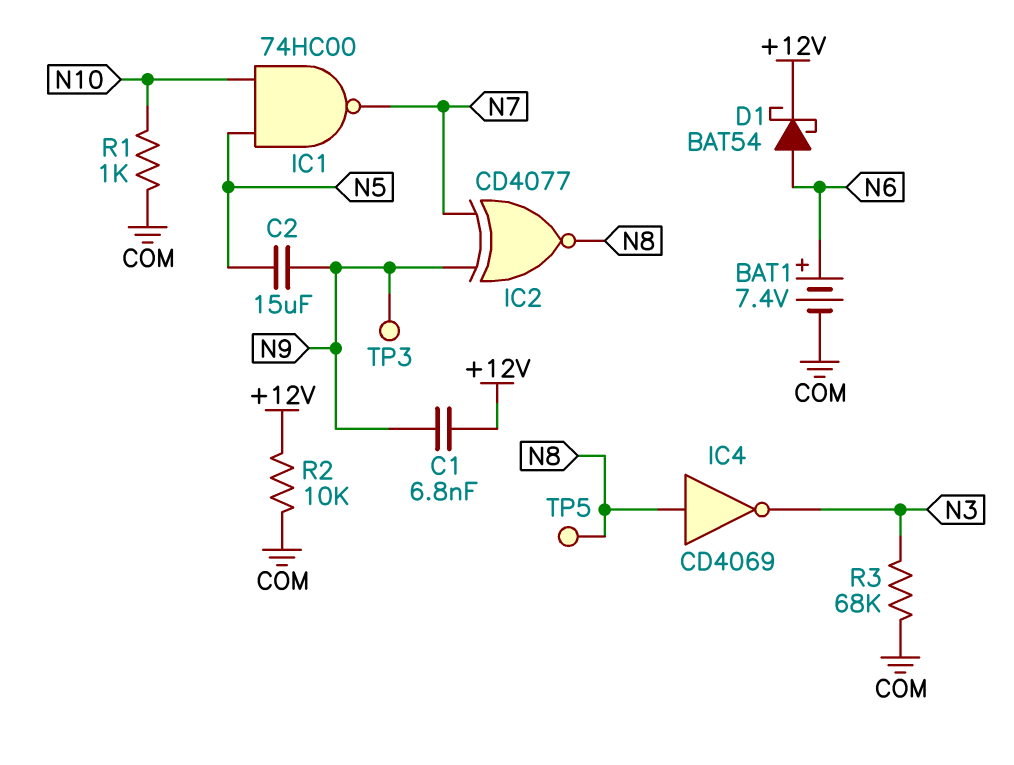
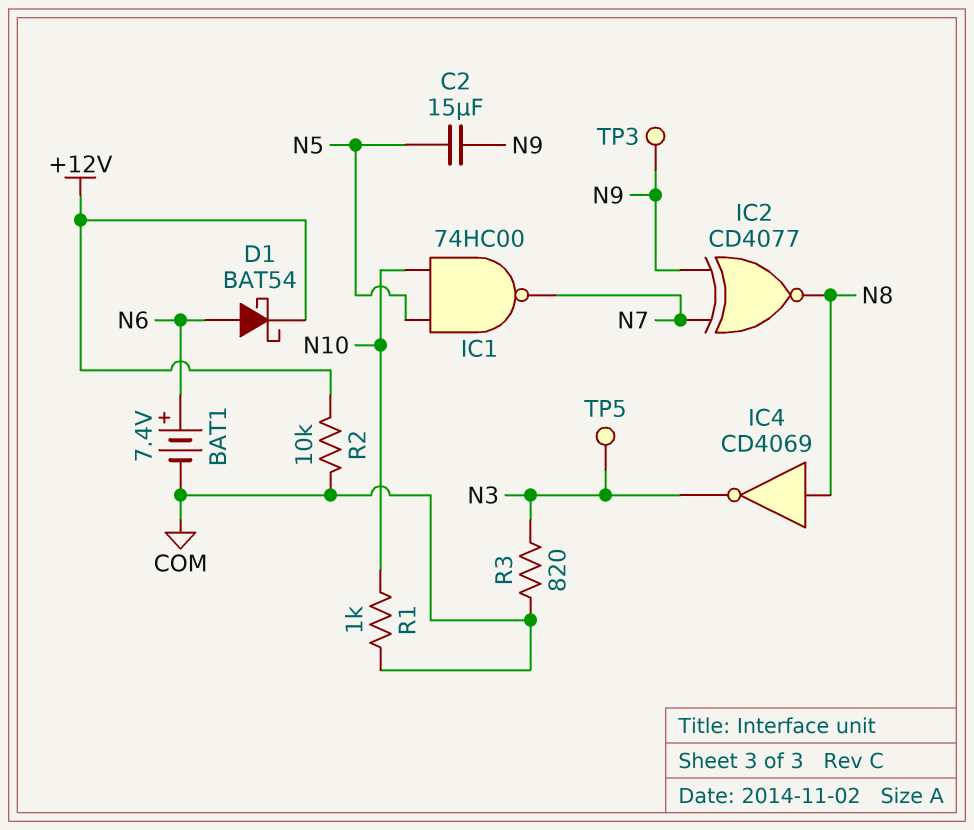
C1: 6.8nF (+12V, N9) -> none
R3: 68k (COM, N3) -> 820 (COM, N3)
TP5: test point (N8) -> test point (N3)

